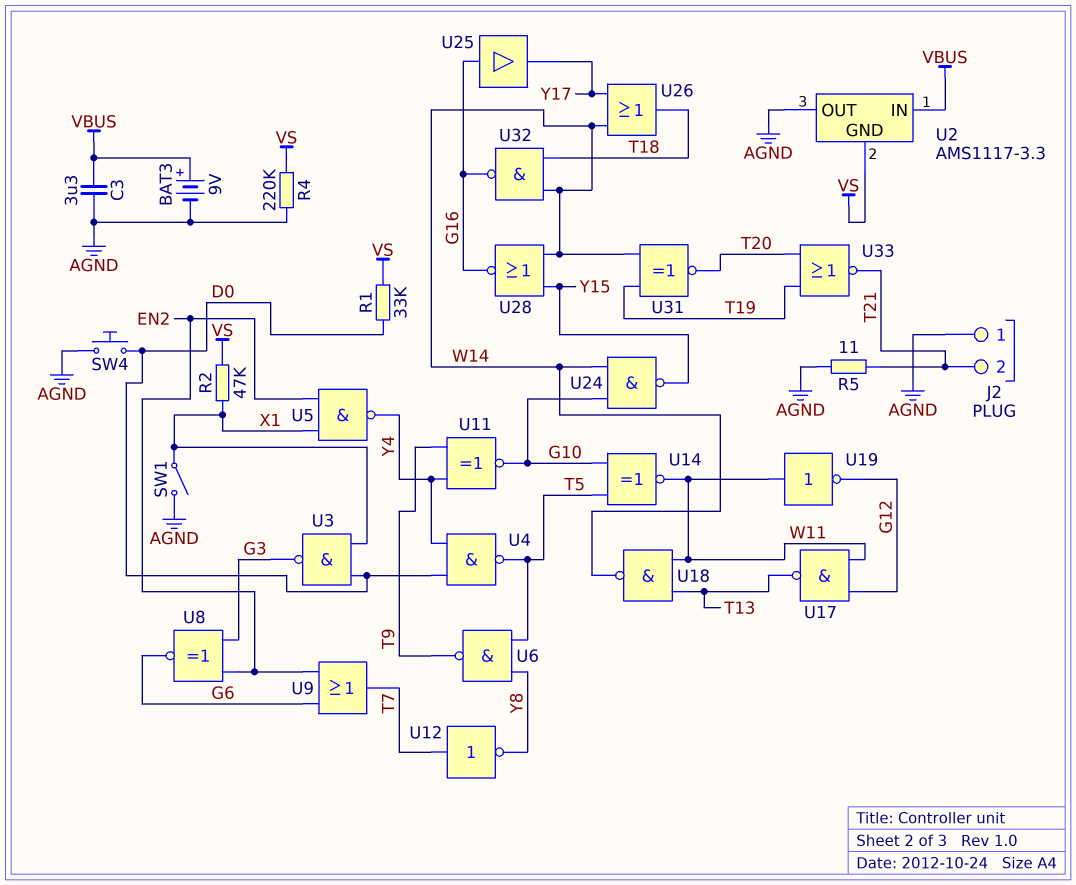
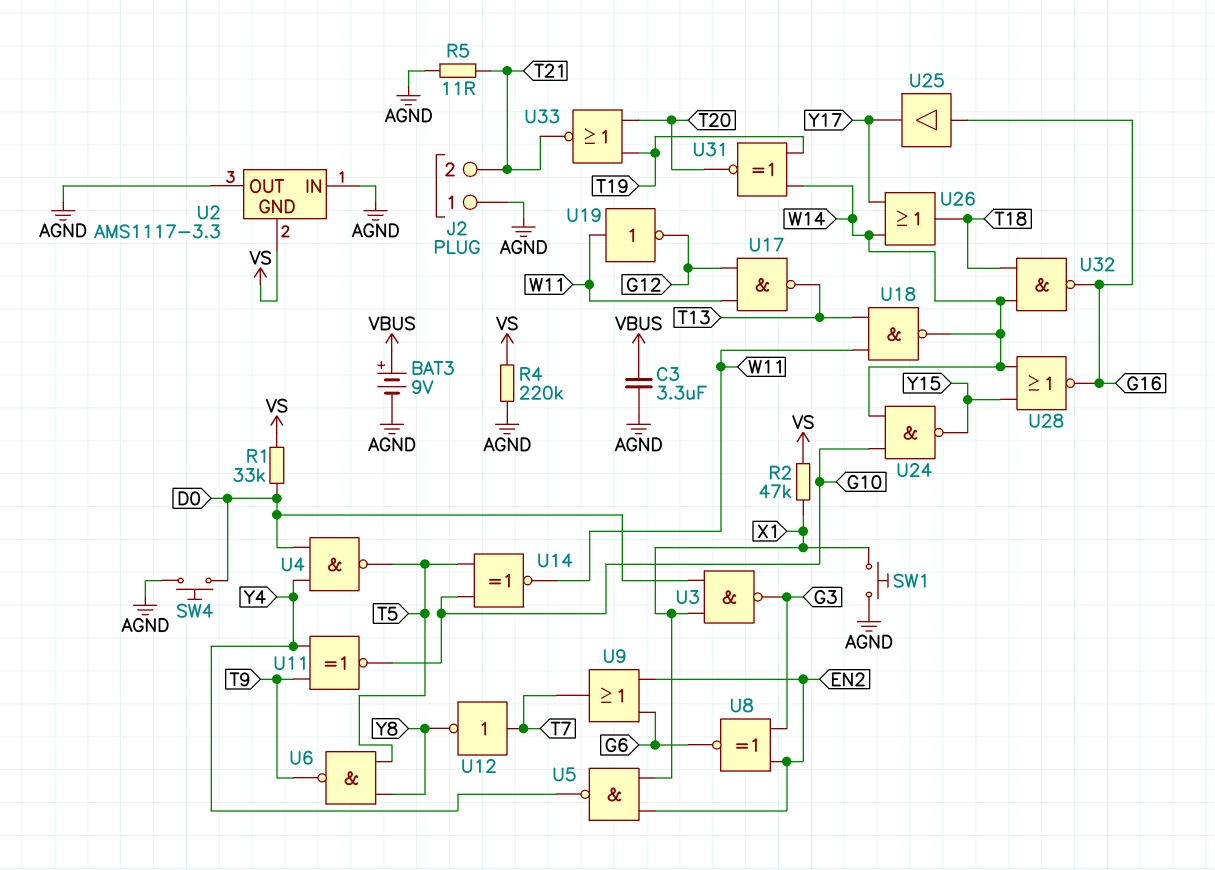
SW1: switch (AGND, X1) -> button (AGND, X1)
U2 pin IN: VBUS -> AGND

